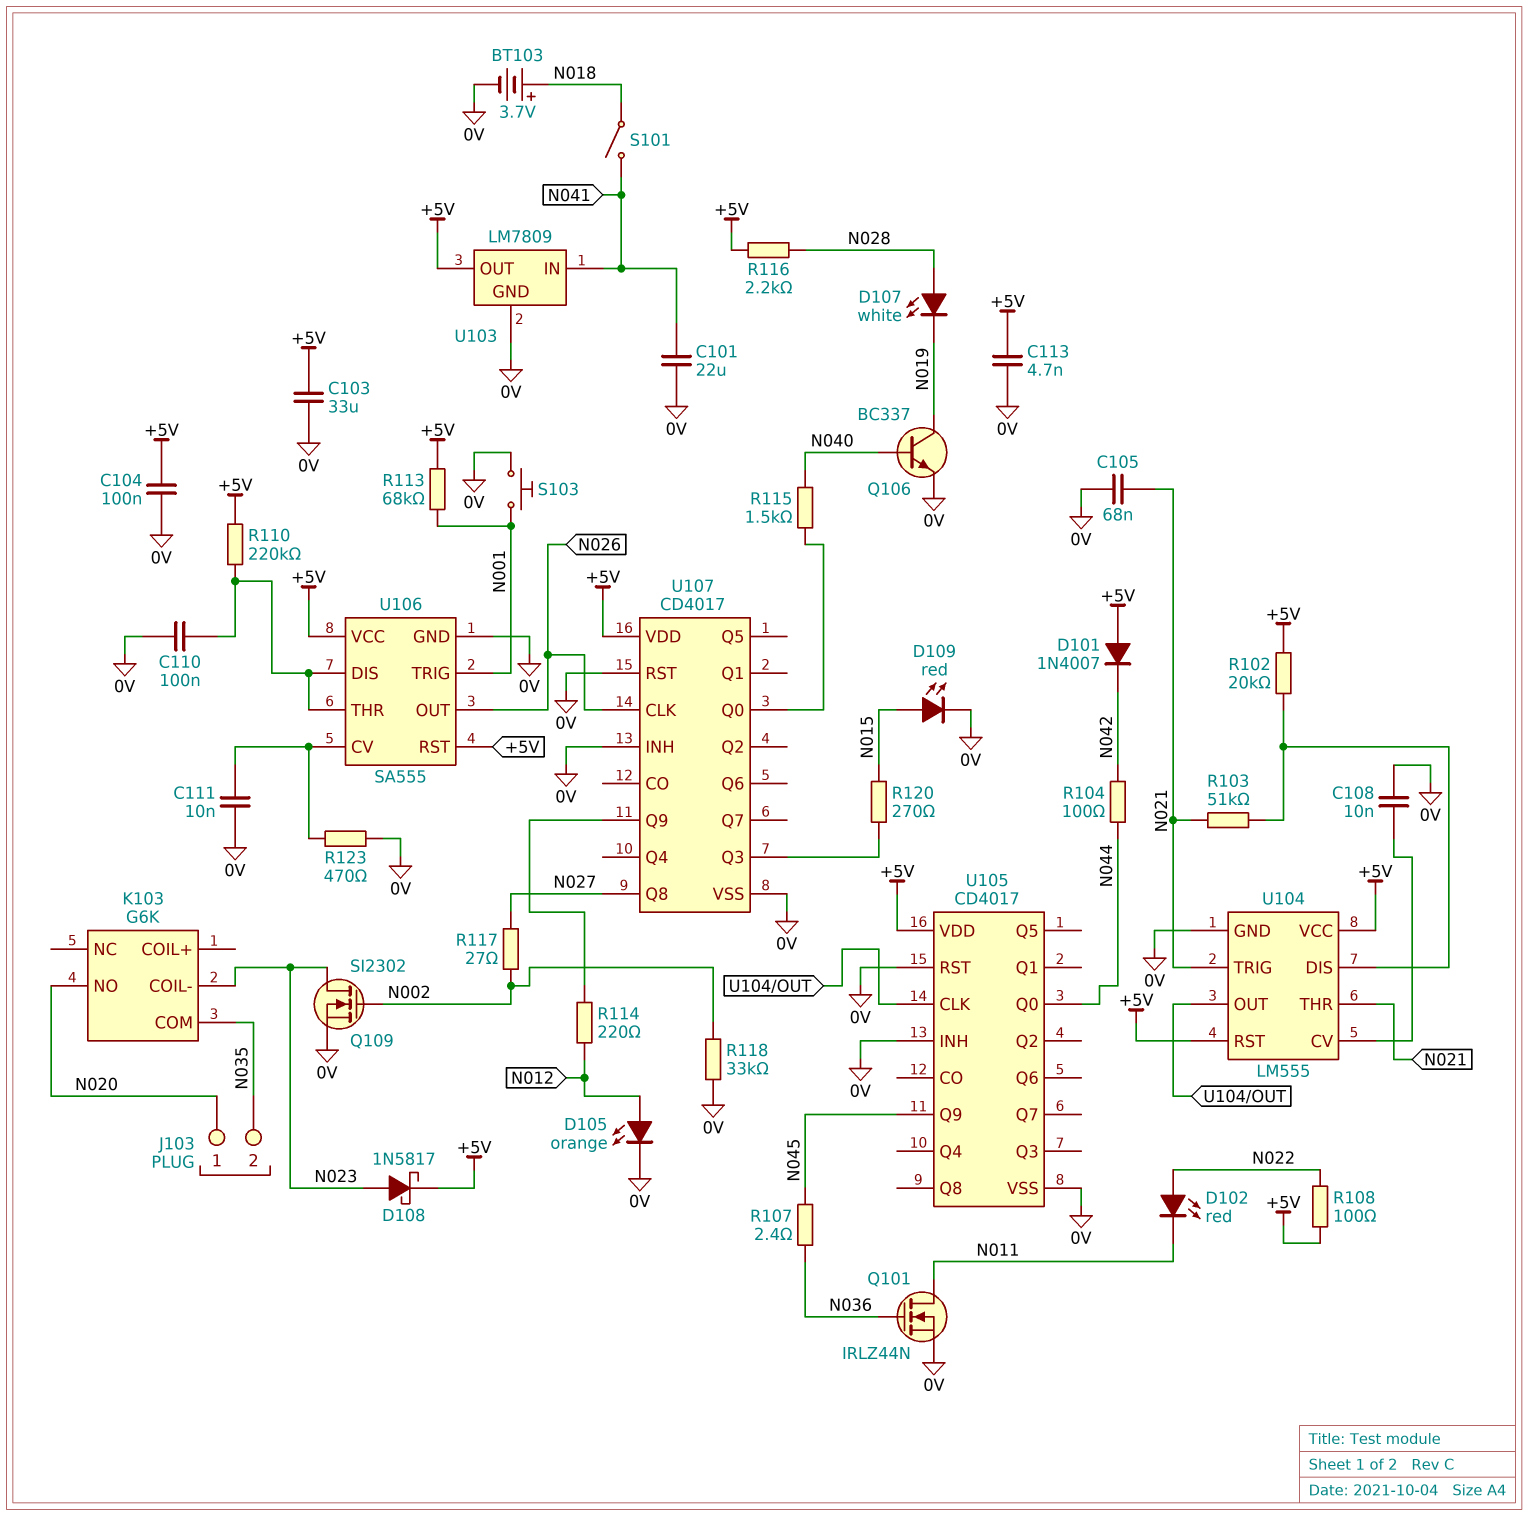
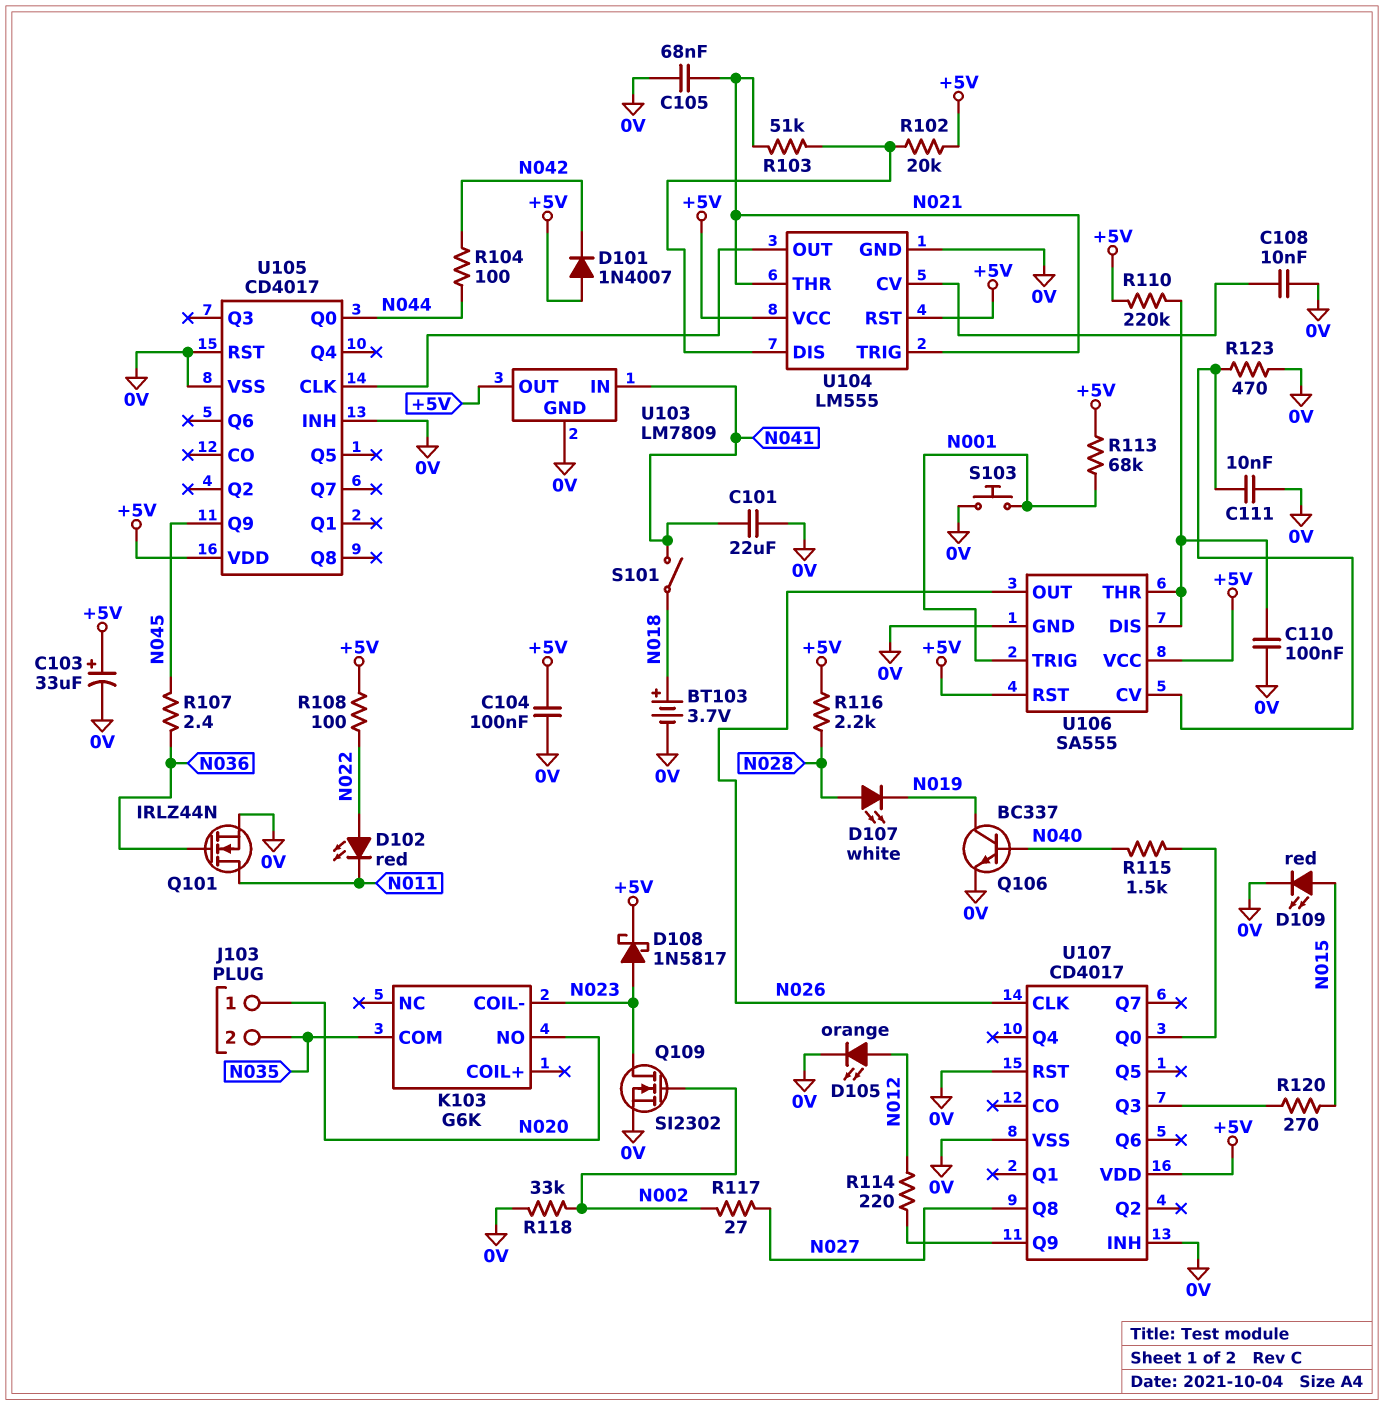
C103: 33uF (+5V, 0V) -> 33uF (plus +5V, minus 0V)
C113: 4.7nF (+5V, 0V) -> none

